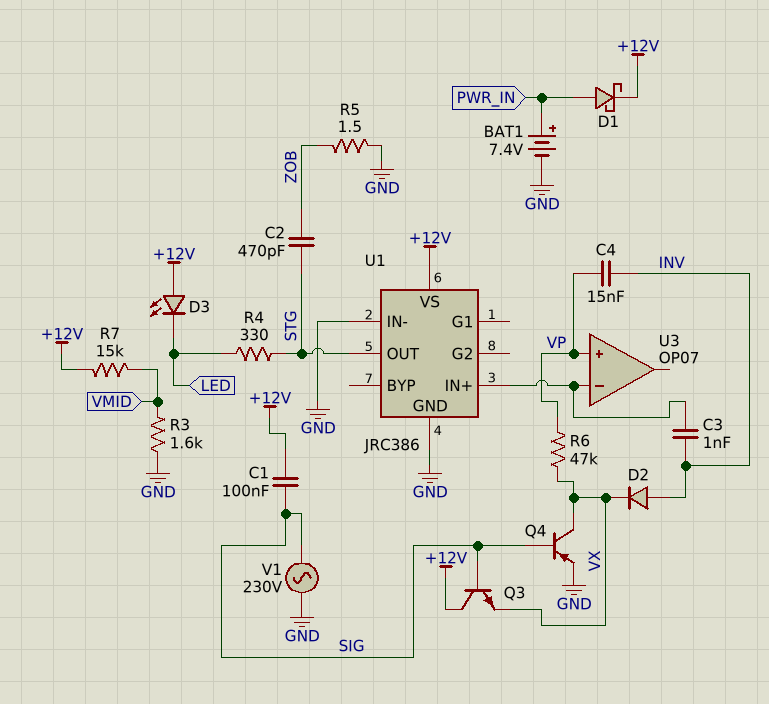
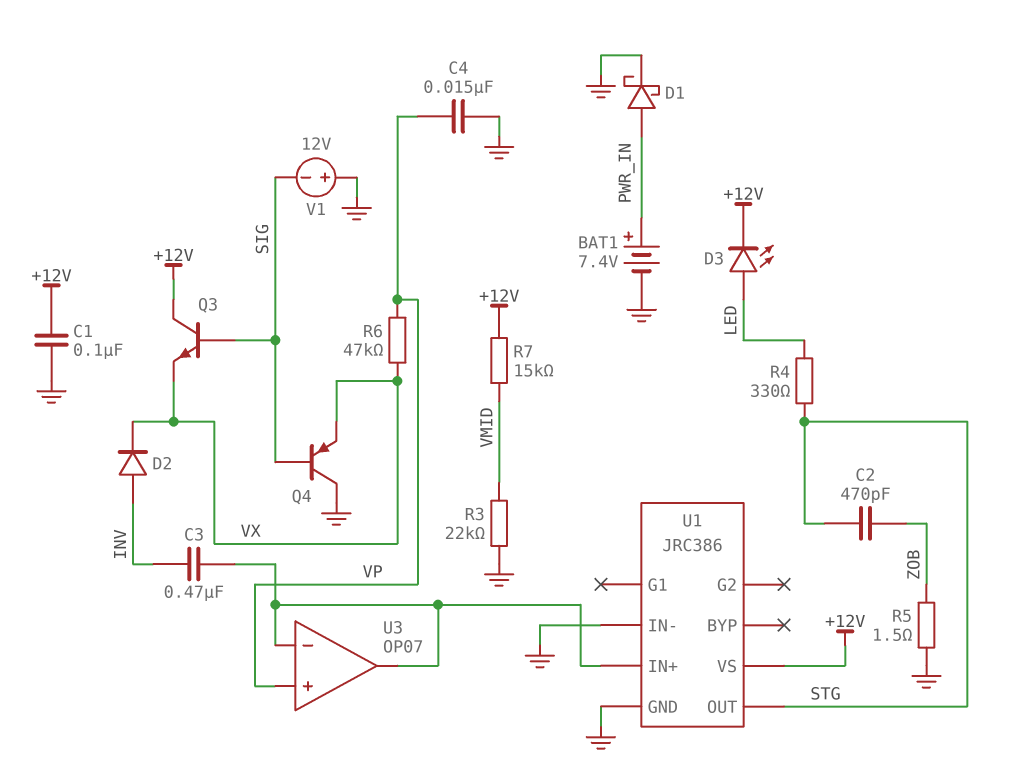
C1: 100nF (+12V, SIG) -> 100nF (+12V, GND)
C3: 1nF (INV, U1/IN+) -> 470nF (INV, U1/IN+)
C4: 15nF (INV, VP) -> 15nF (GND, VP)
D1: schottky (A PWR_IN, K +12V) -> schottky (A PWR_IN, K GND)
D3: LED (A +12V, K LED) -> LED (A LED, K +12V)
Q4: PNP (B SIG, C VX, E GND) -> PNP (B SIG, C GND, E VX)
R3: 1.6k (GND, VMID) -> 22k (GND, VMID)
U3 pin out: none -> U1/IN+
V1: AC 230V (GND, SIG) -> 12V (plus GND, minus SIG)

